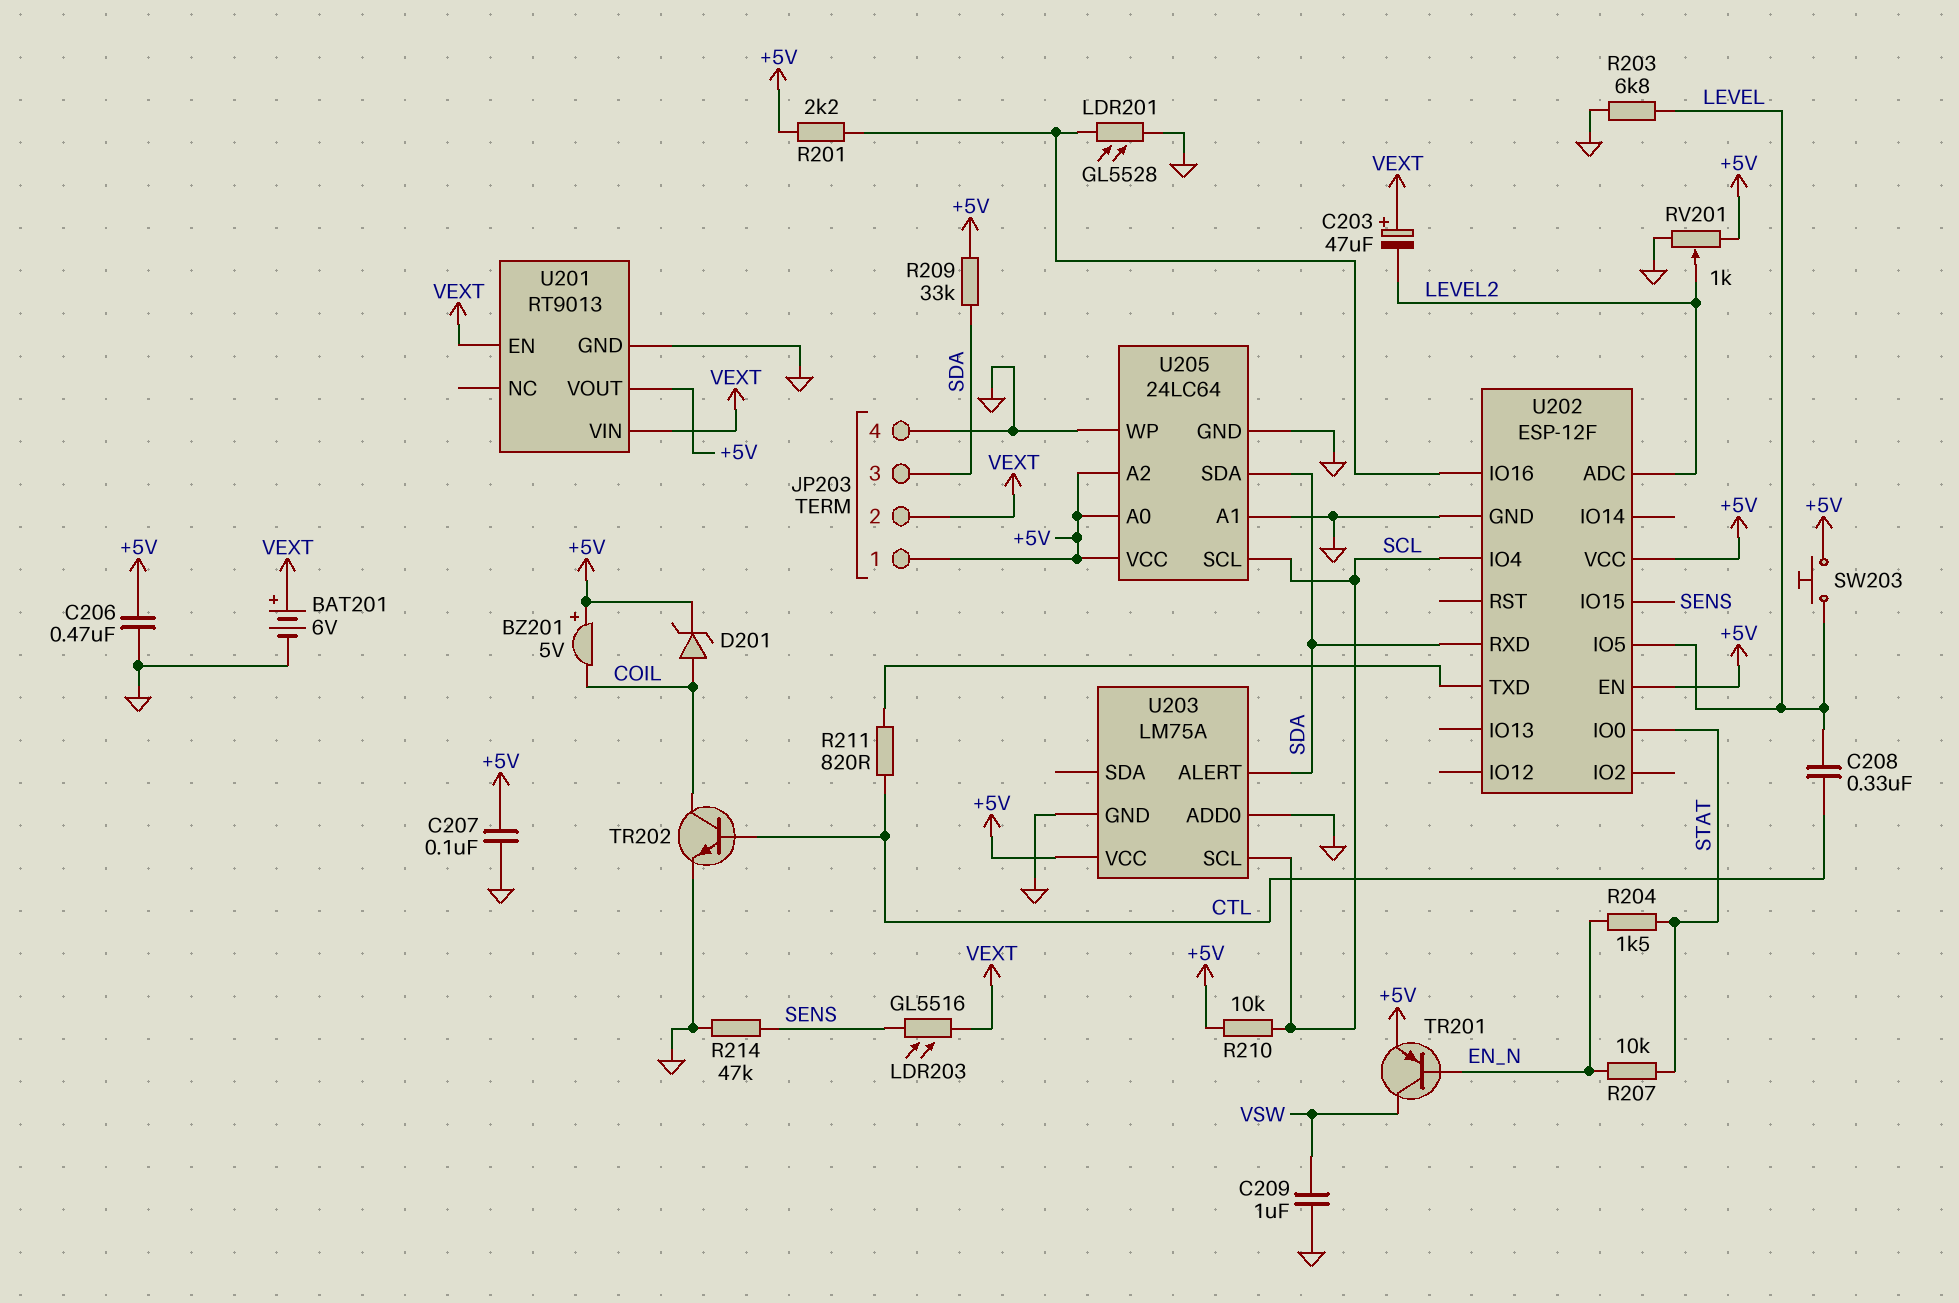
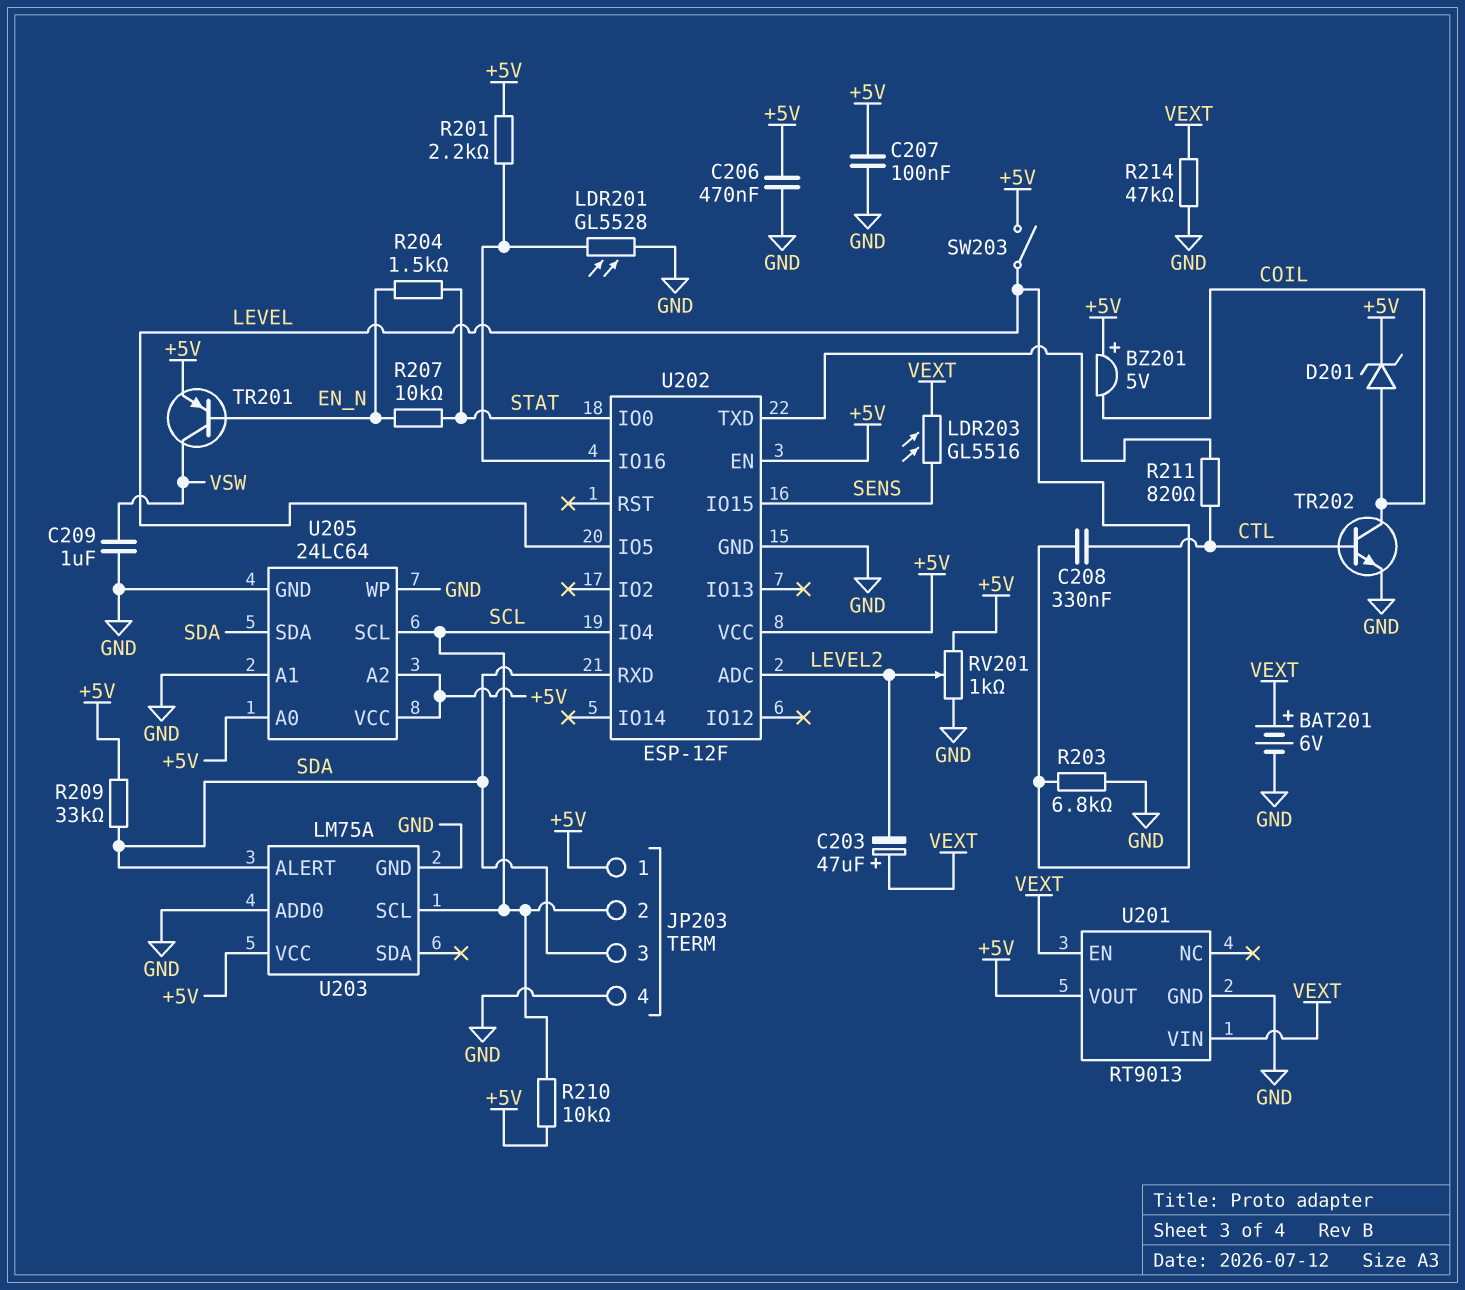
JP203 pin 2: VEXT -> SCL
R214: 47k (GND, SENS) -> 47k (GND, VEXT)
SW203: button (+5V, LEVEL) -> switch (+5V, LEVEL)

